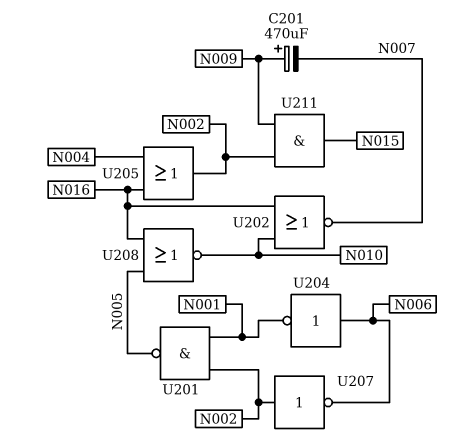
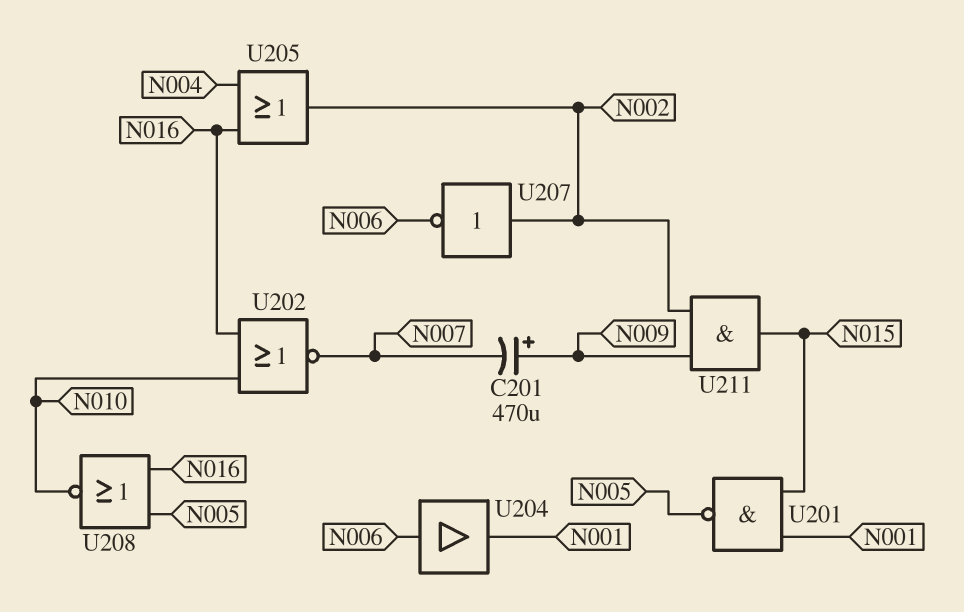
U201: NAND (in N001, in N002, out N005) -> NAND (in N001, in N015, out N005)
U204: NOT (in N006, out N001) -> buffer (in N006, out N001)

